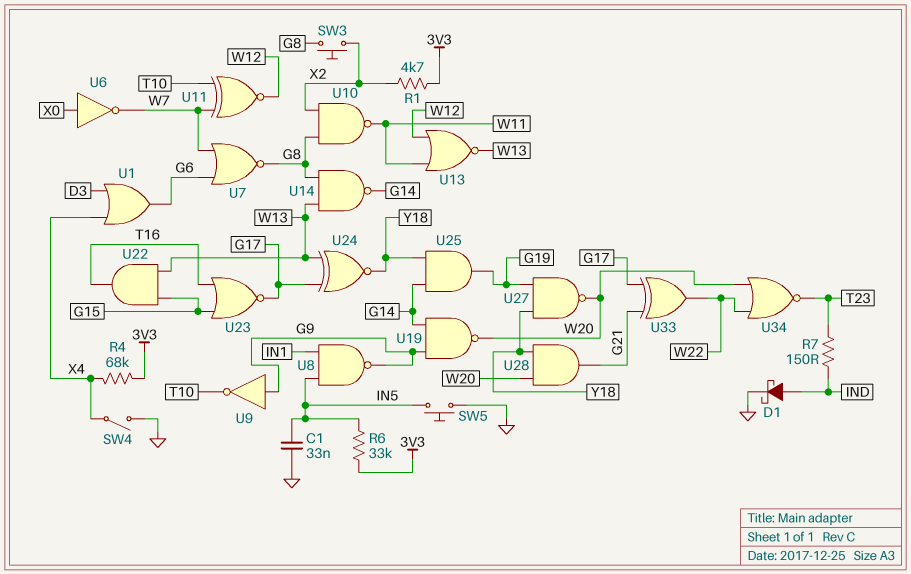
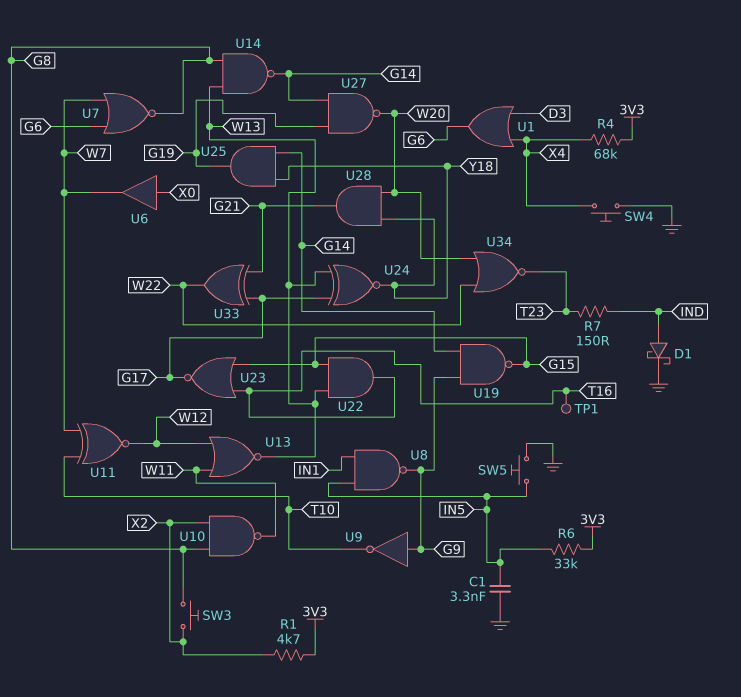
C1: 33nF (GND, IN5) -> 3.3nF (GND, IN5)
SW4: switch (GND, X4) -> button (GND, X4)
TP1: none -> test point (T16)
U6: NOT (in X0, out W7) -> buffer (in X0, out W7)
U19: NAND (in G9, in G14, out W20) -> NAND (in G9, in G14, out G15)
U27: NAND (in G19, in Y18, out W20) -> NAND (in G14, in G19, out W20)

